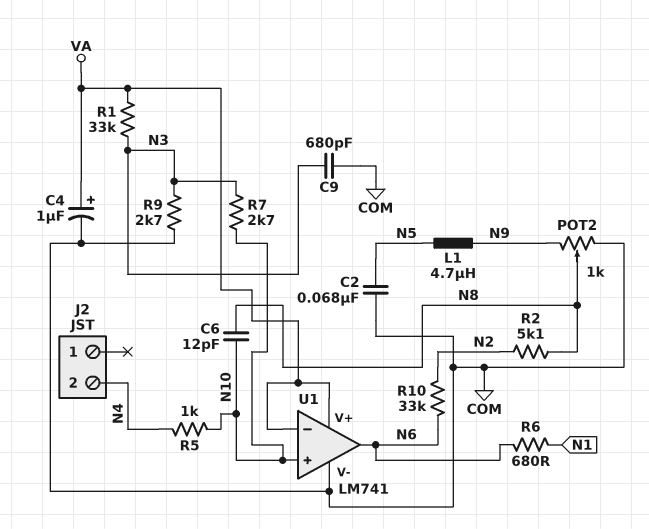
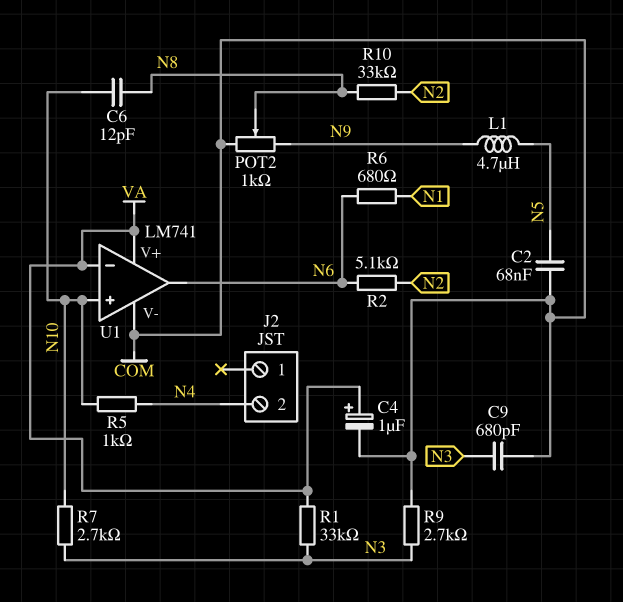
R2: 5.1k (N2, N8) -> 5.1k (N2, N6)
R10: 33k (N2, N6) -> 33k (N2, N8)

